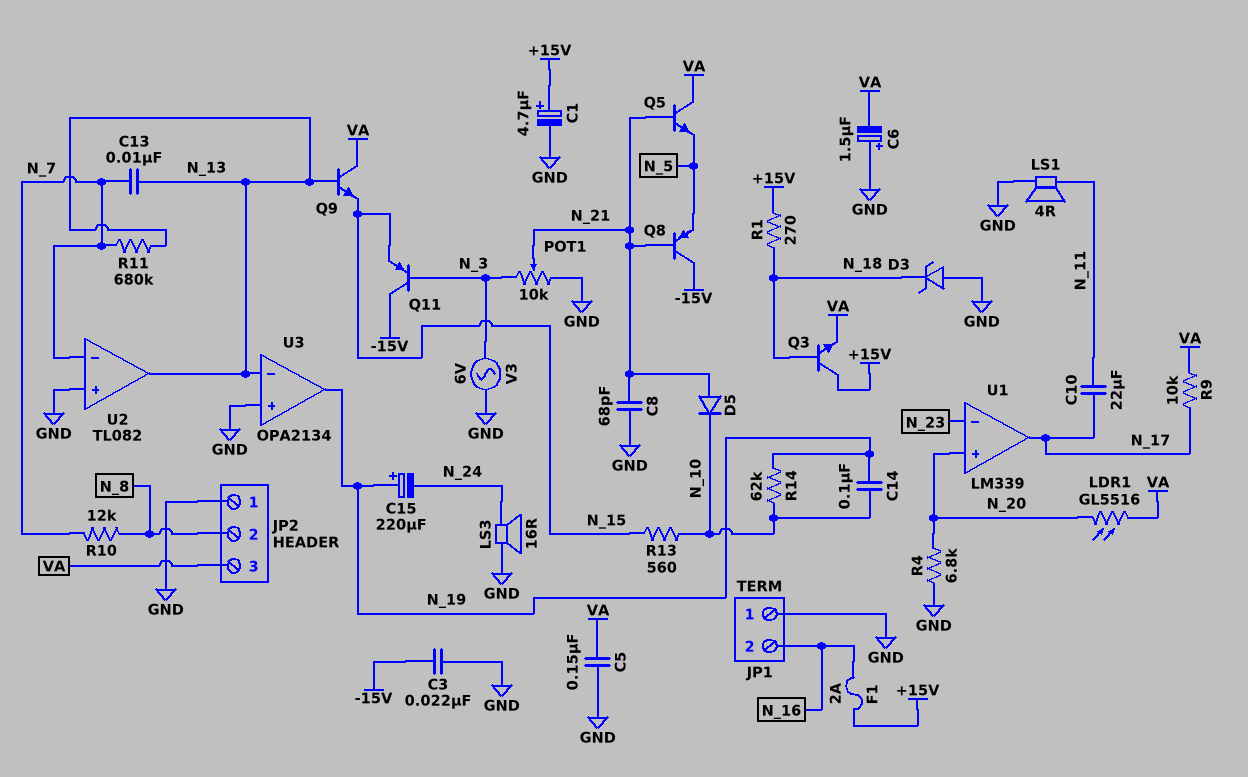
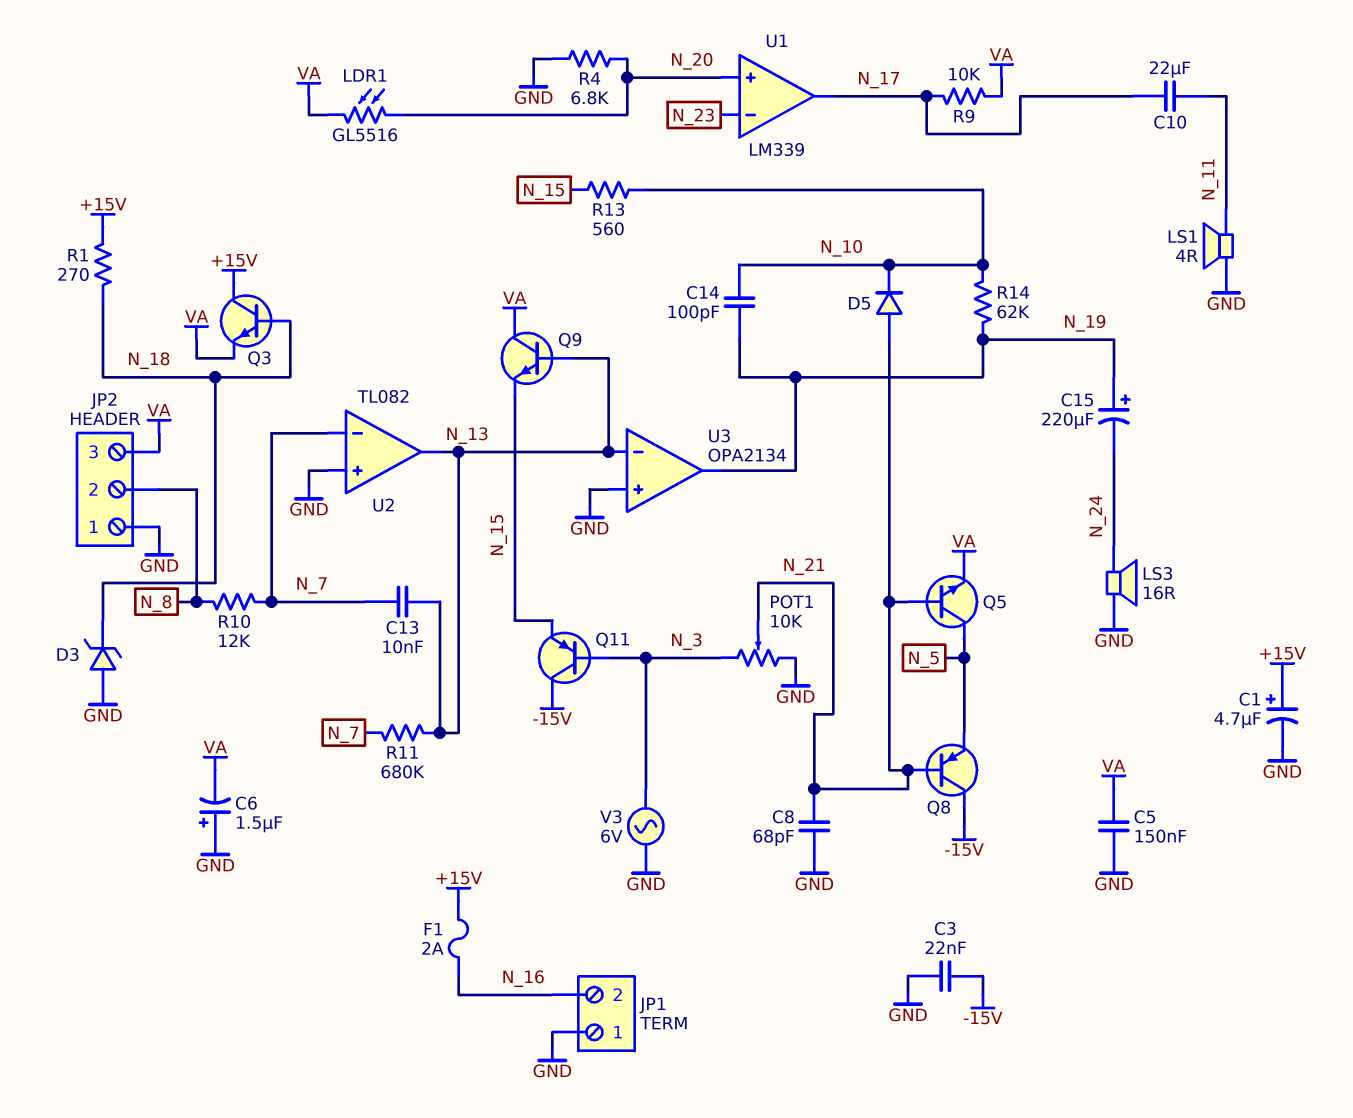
C14: 100nF (N_10, N_19) -> 100pF (N_10, N_19)
Q5: NPN (B N_21, C VA, E N_5) -> NPN (B N_21, C N_5, E VA)

